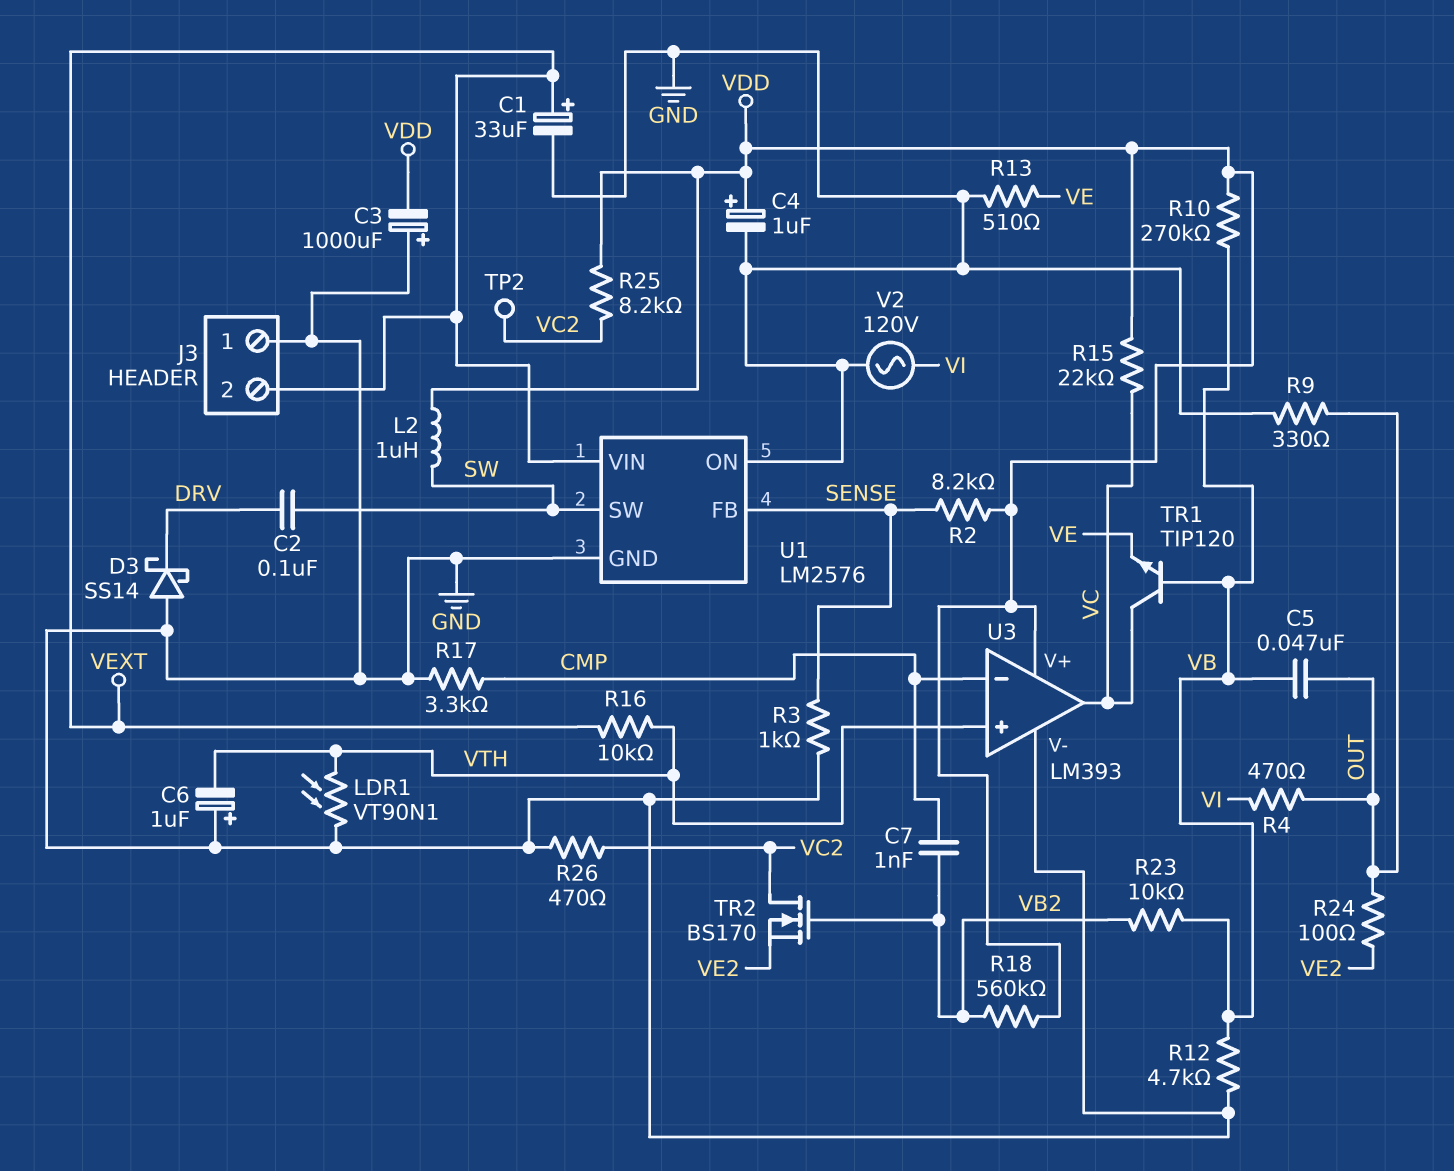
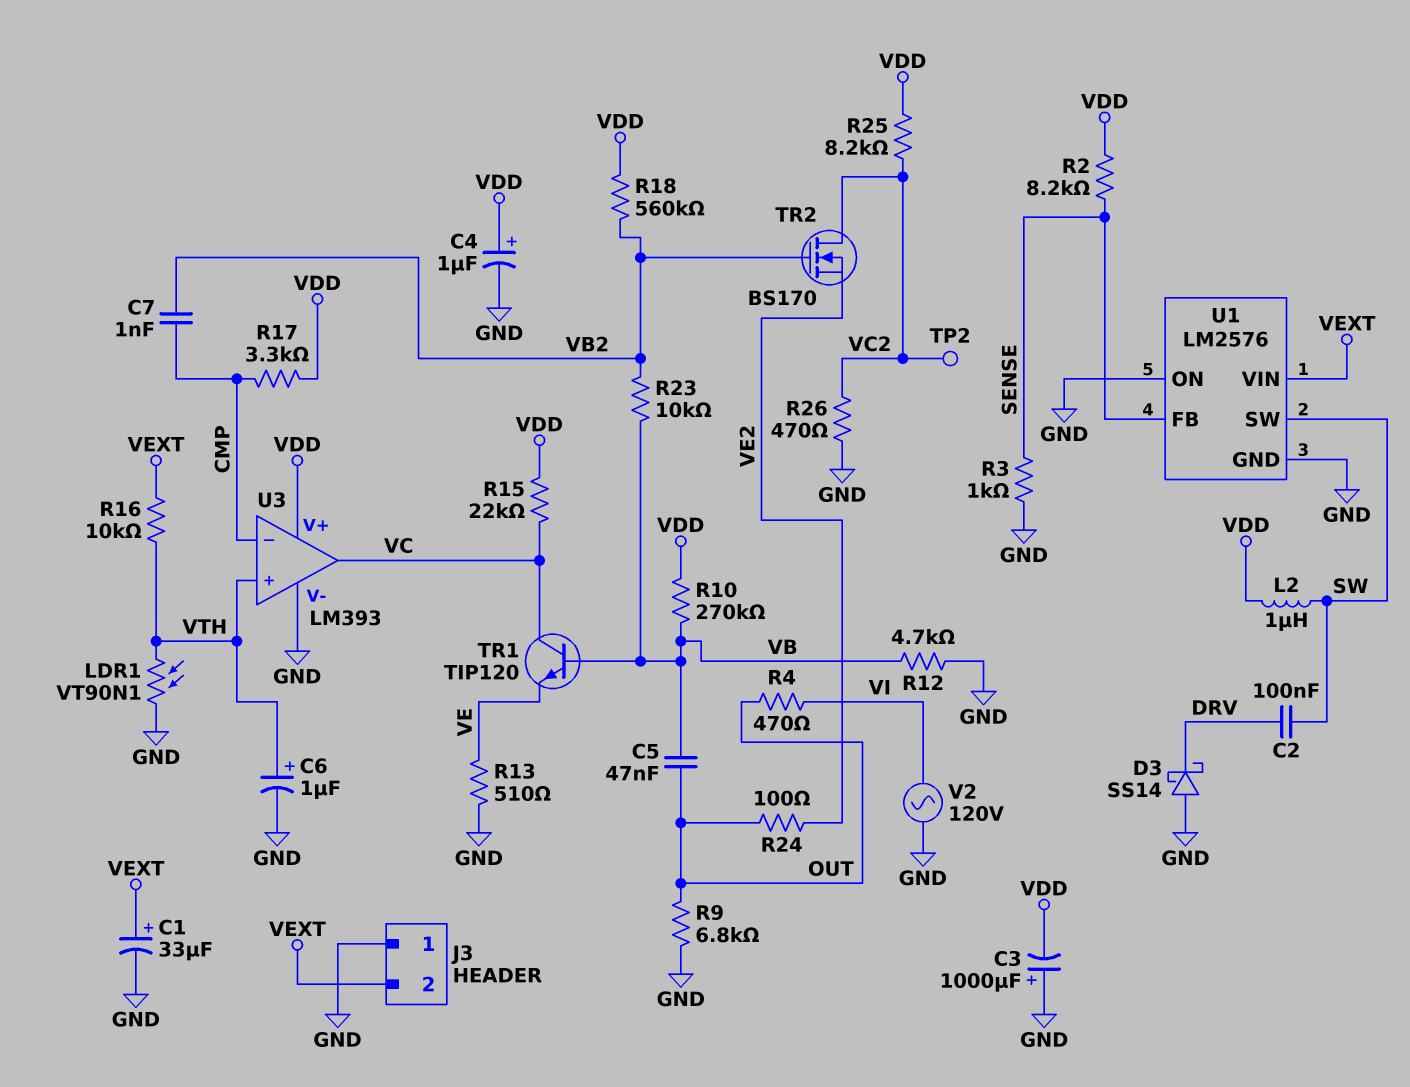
C6: 1uF (plus GND, minus VTH) -> 1uF (plus VTH, minus GND)
R9: 330 (GND, OUT) -> 6.8k (GND, OUT)
R17: 3.3k (CMP, GND) -> 3.3k (CMP, VDD)

